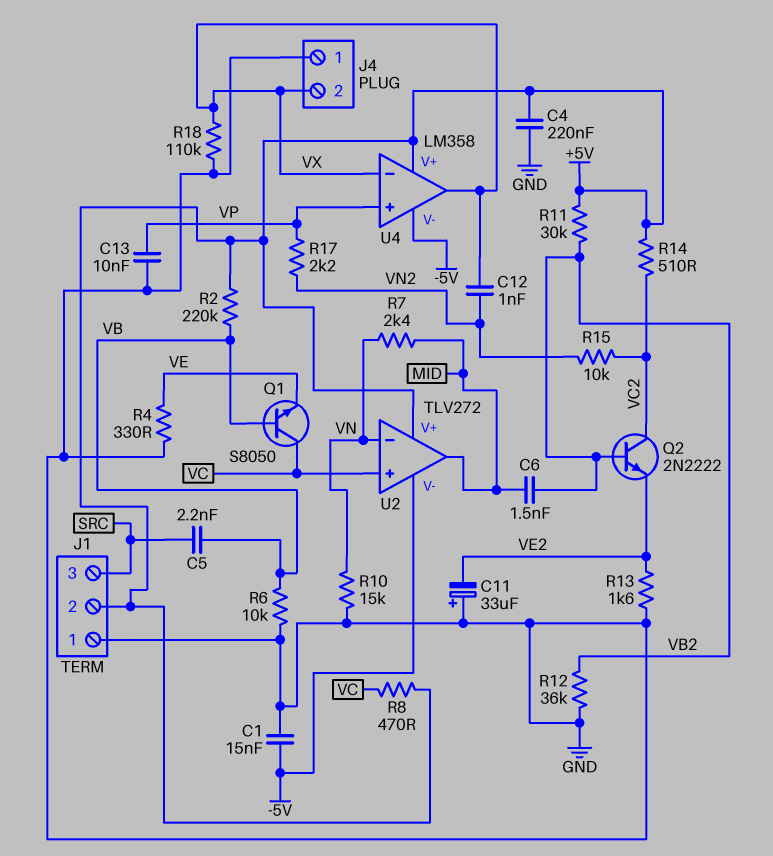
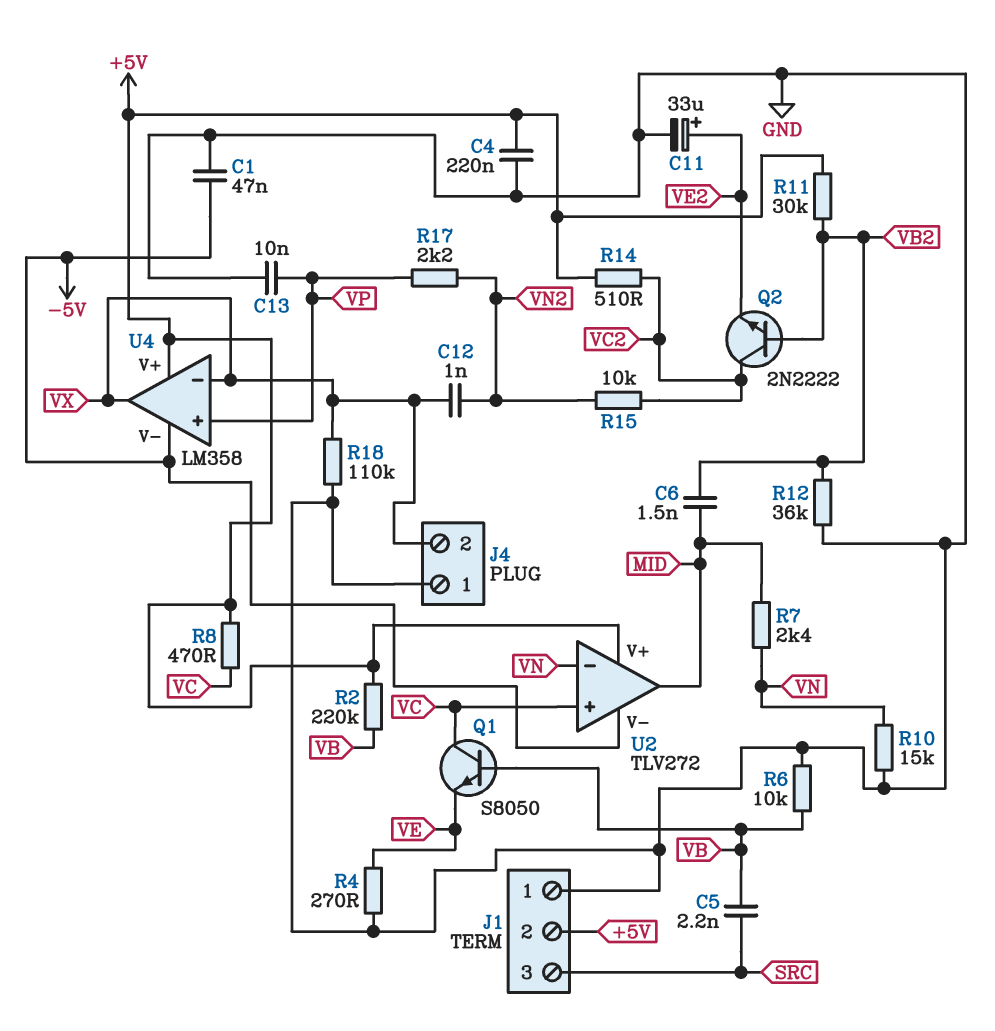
C1: 15nF (-5V, GND) -> 47nF (-5V, GND)
C11: 33uF (plus GND, minus VE2) -> 33uF (plus VE2, minus GND)
R4: 330 (GND, VE) -> 270 (GND, VE)
R13: 1.6k (GND, VE2) -> none

